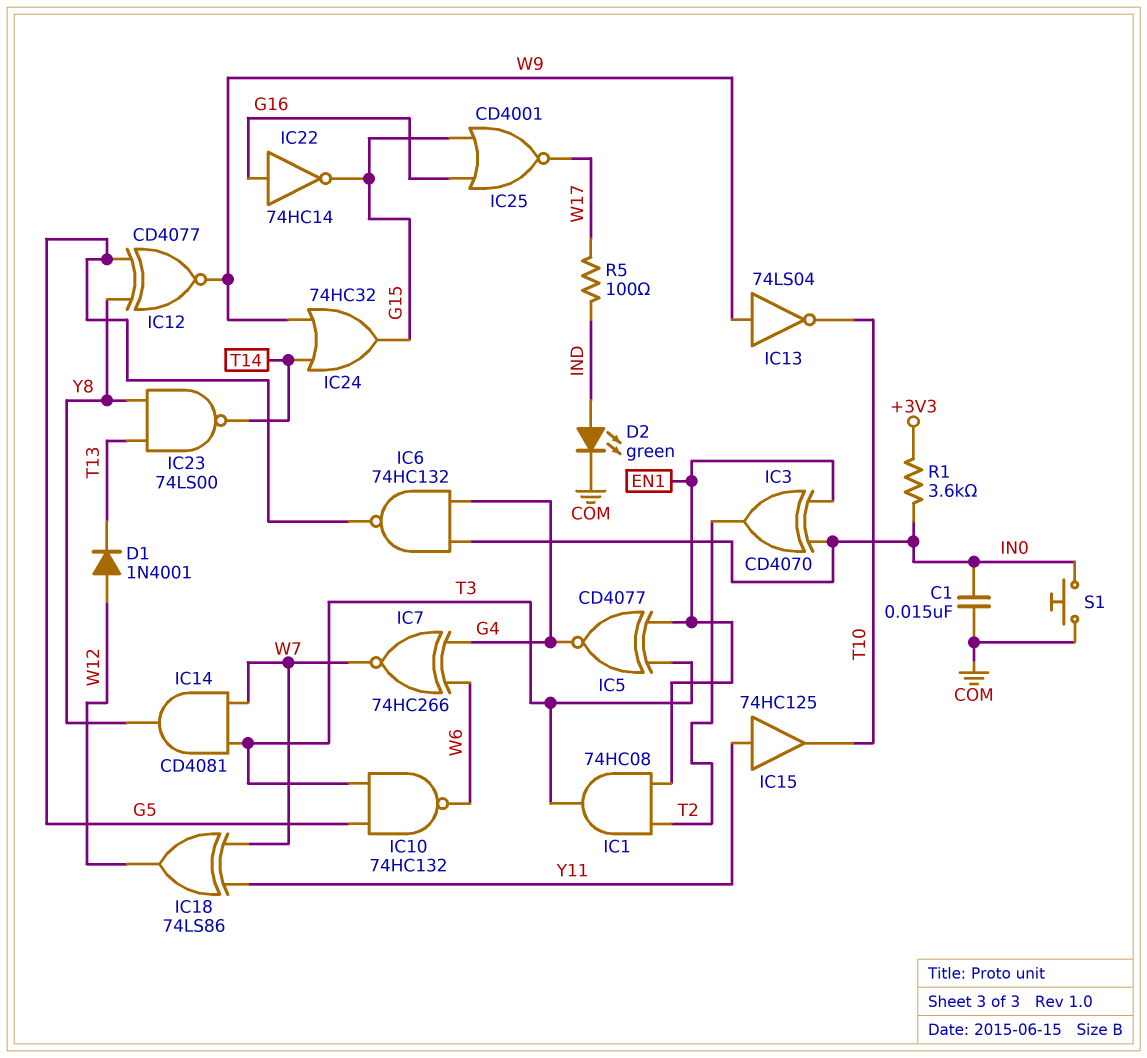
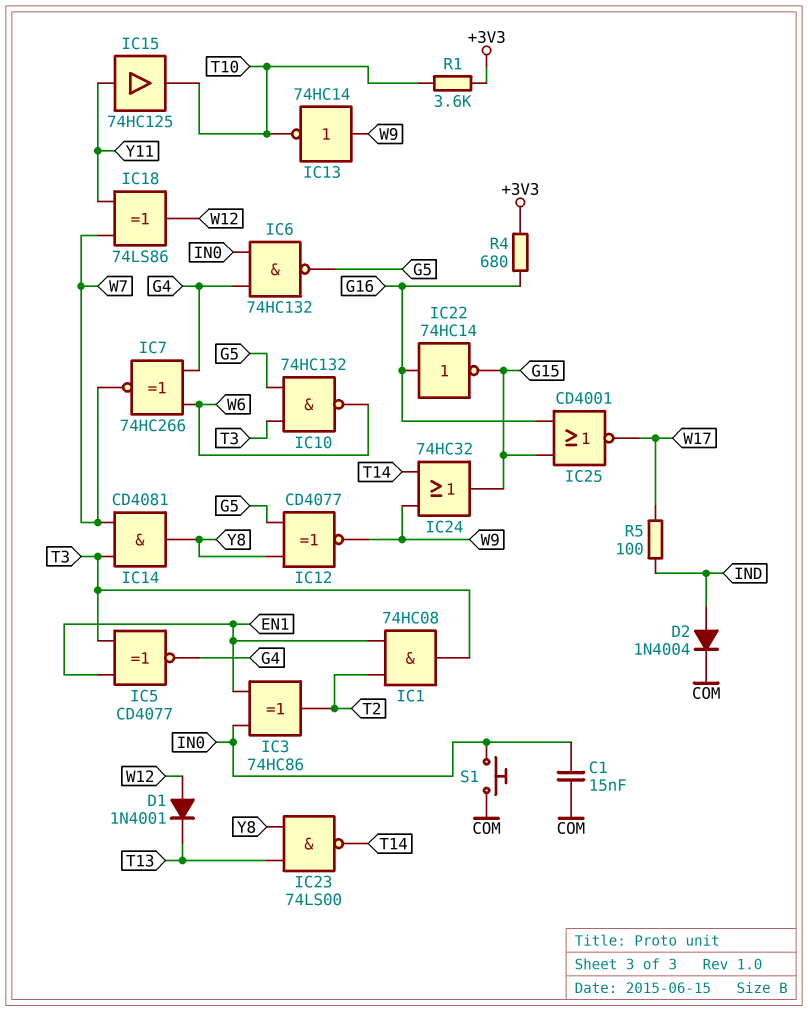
D2: LED green (A IND, K COM) -> diode 1N4004 (A IND, K COM)
IC3: XOR CD4070 (in EN1, in IN0, out T2) -> XOR 74HC86 (in EN1, in IN0, out T2)
IC13: NOT 74LS04 (in W9, out T10) -> NOT 74HC14 (in W9, out T10)
R1: 3.6k (+3V3, IN0) -> 3.6k (+3V3, T10)
R4: none -> 680 (+3V3, G16)

